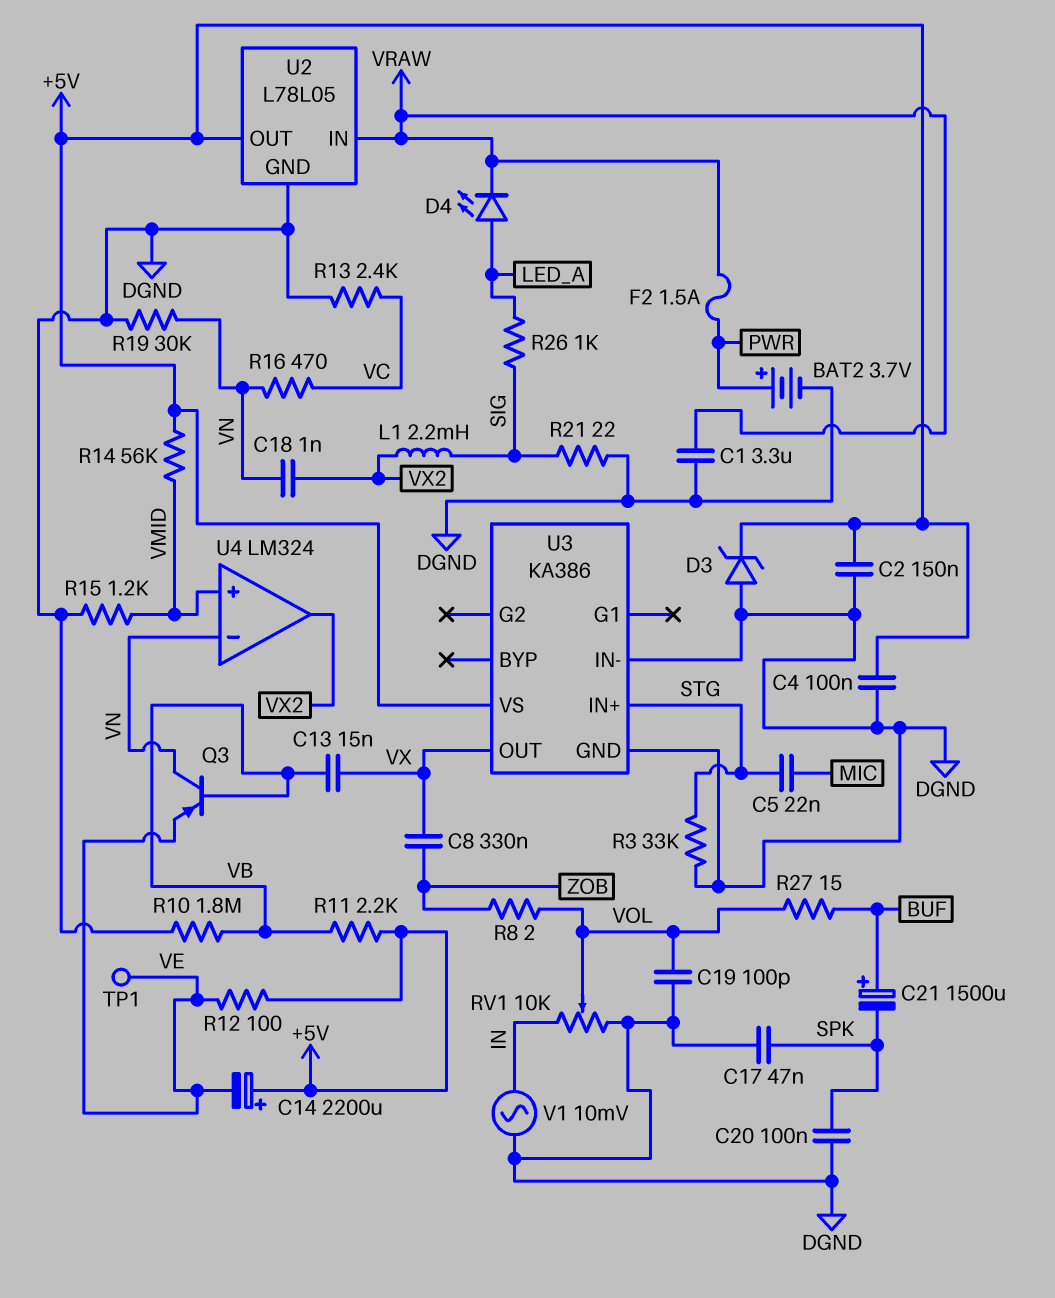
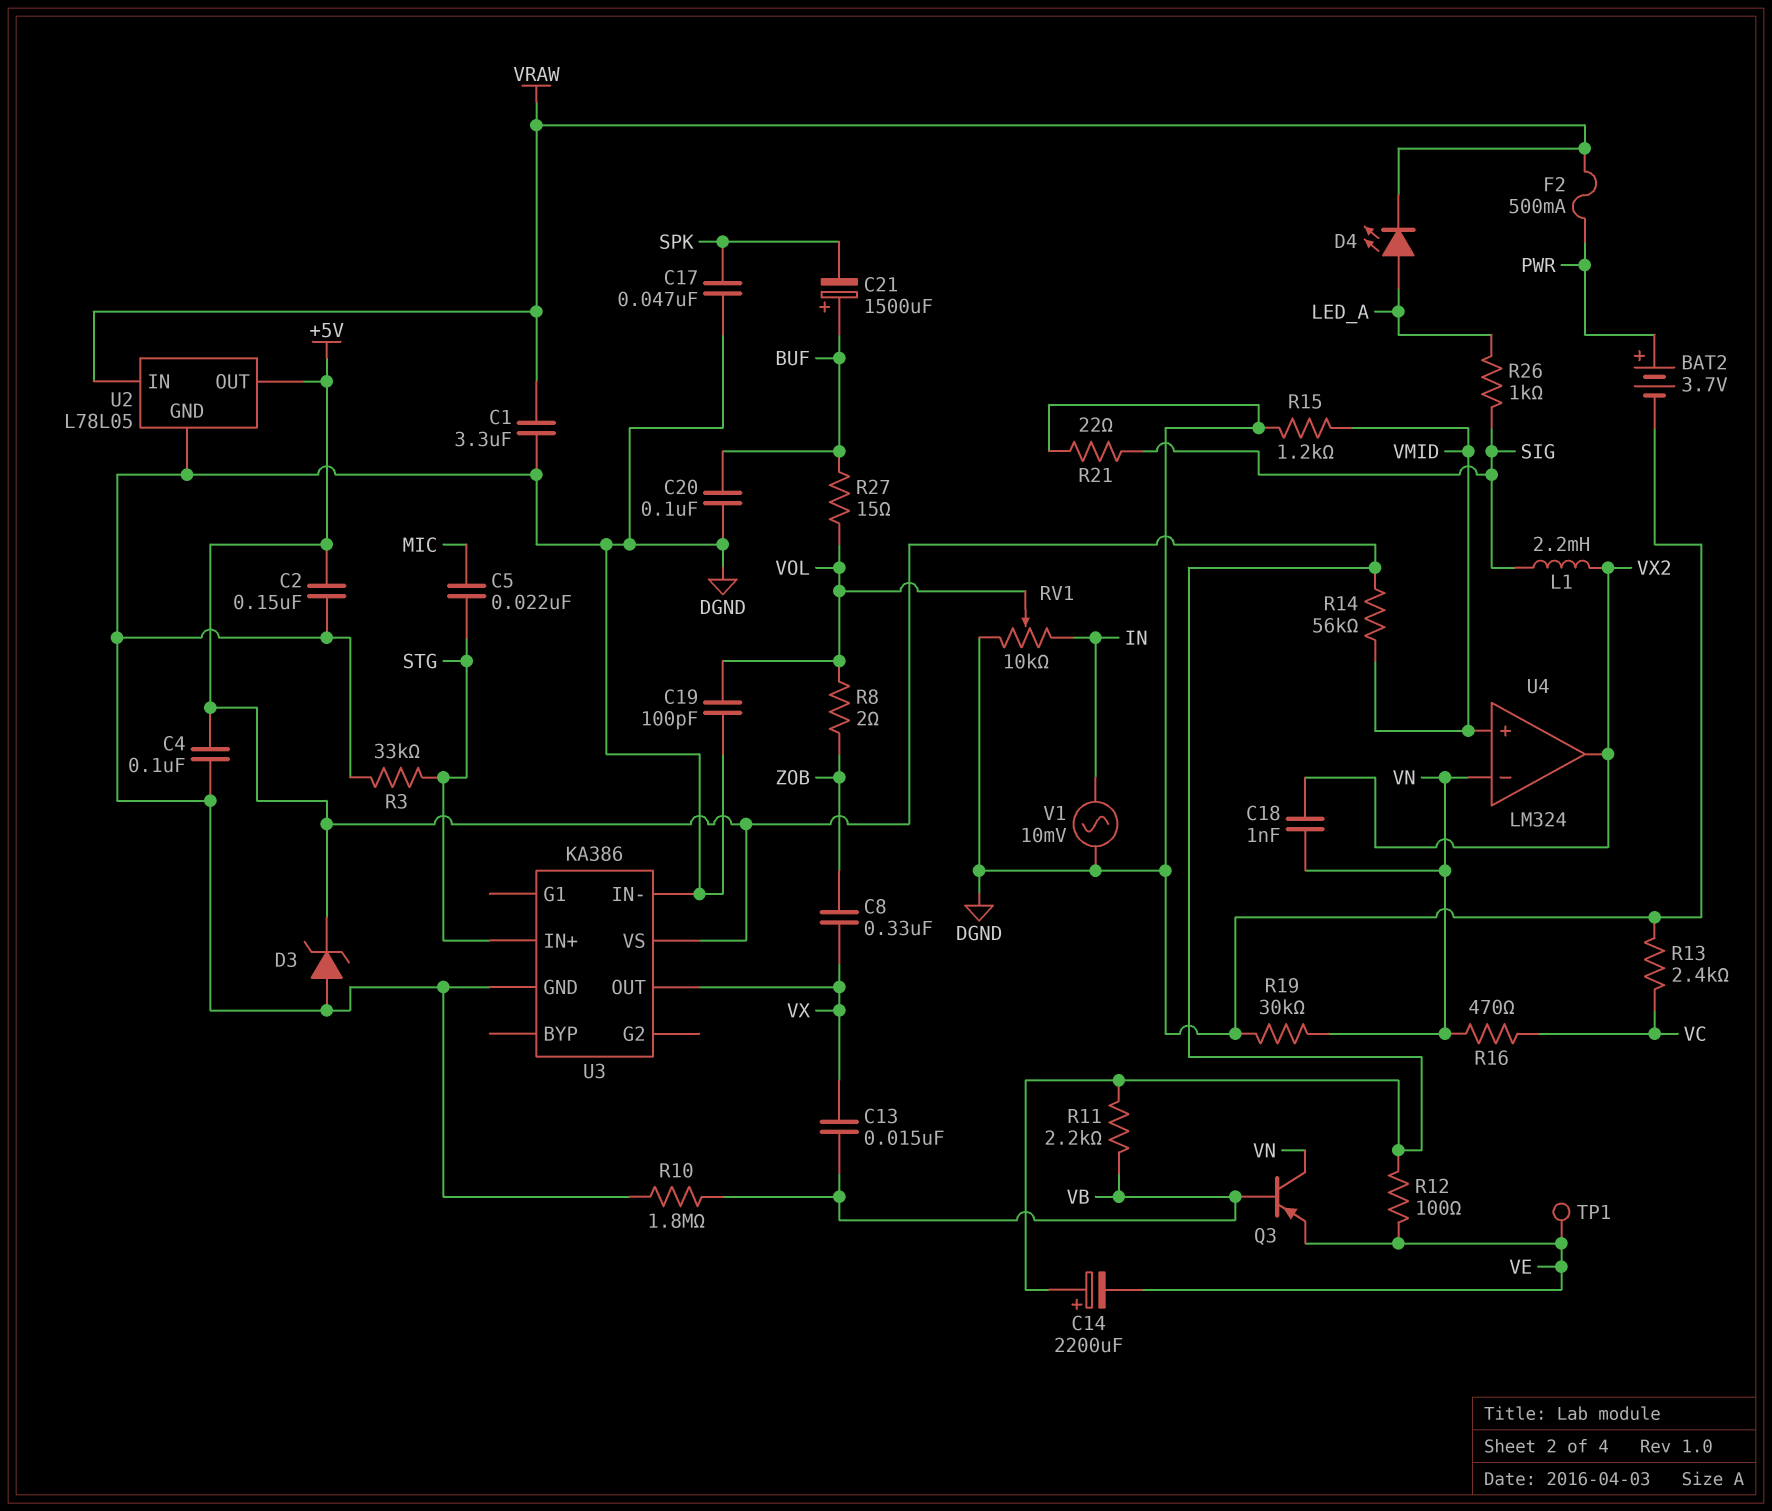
C20: 100nF (DGND, SPK) -> 100nF (BUF, DGND)
F2: 1.5A (PWR, VRAW) -> 500mA (PWR, VRAW)

